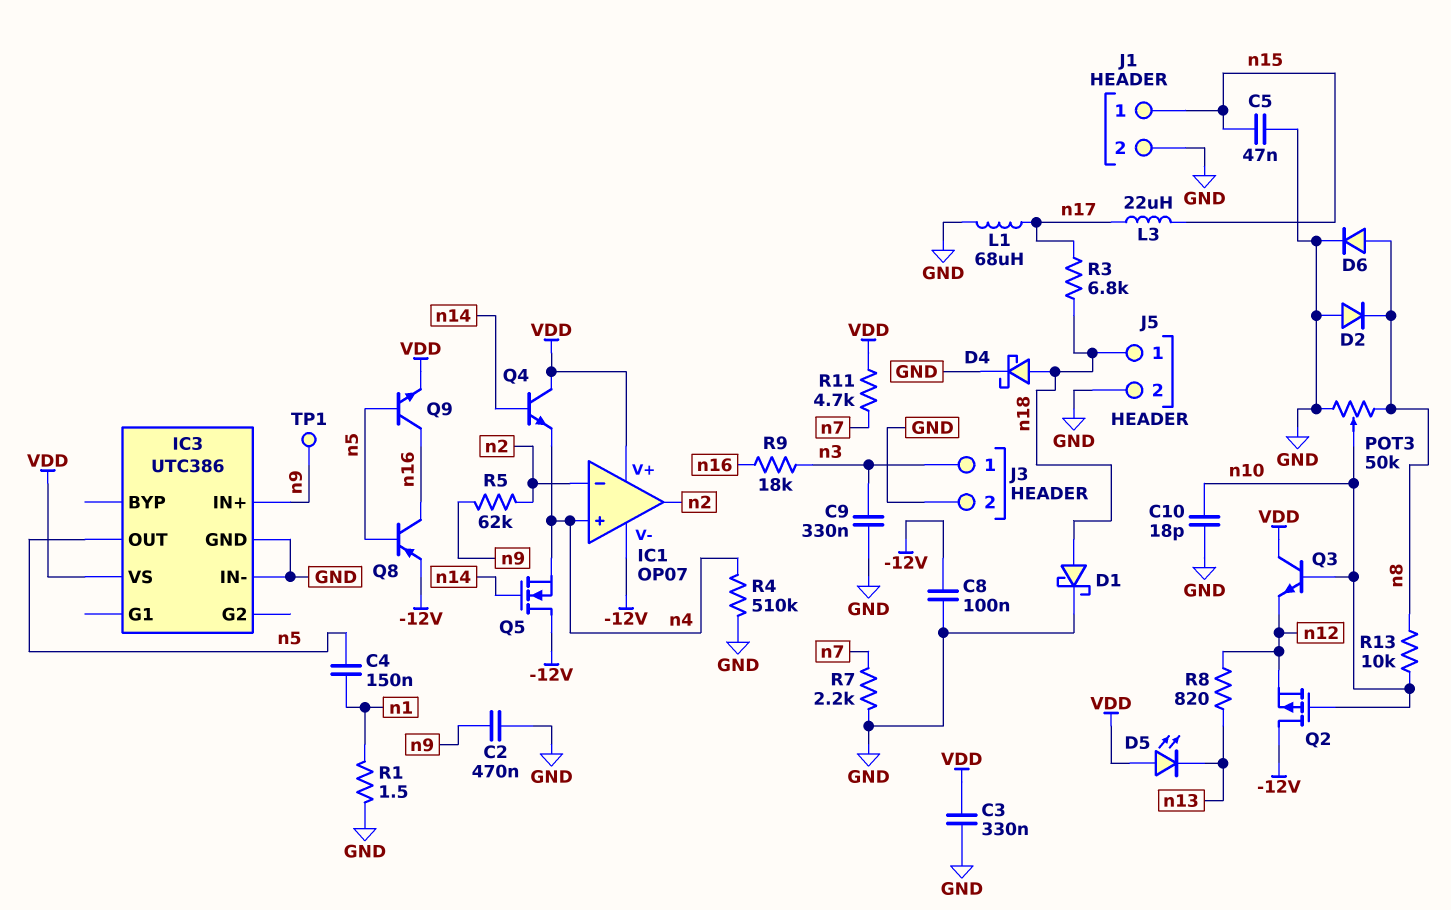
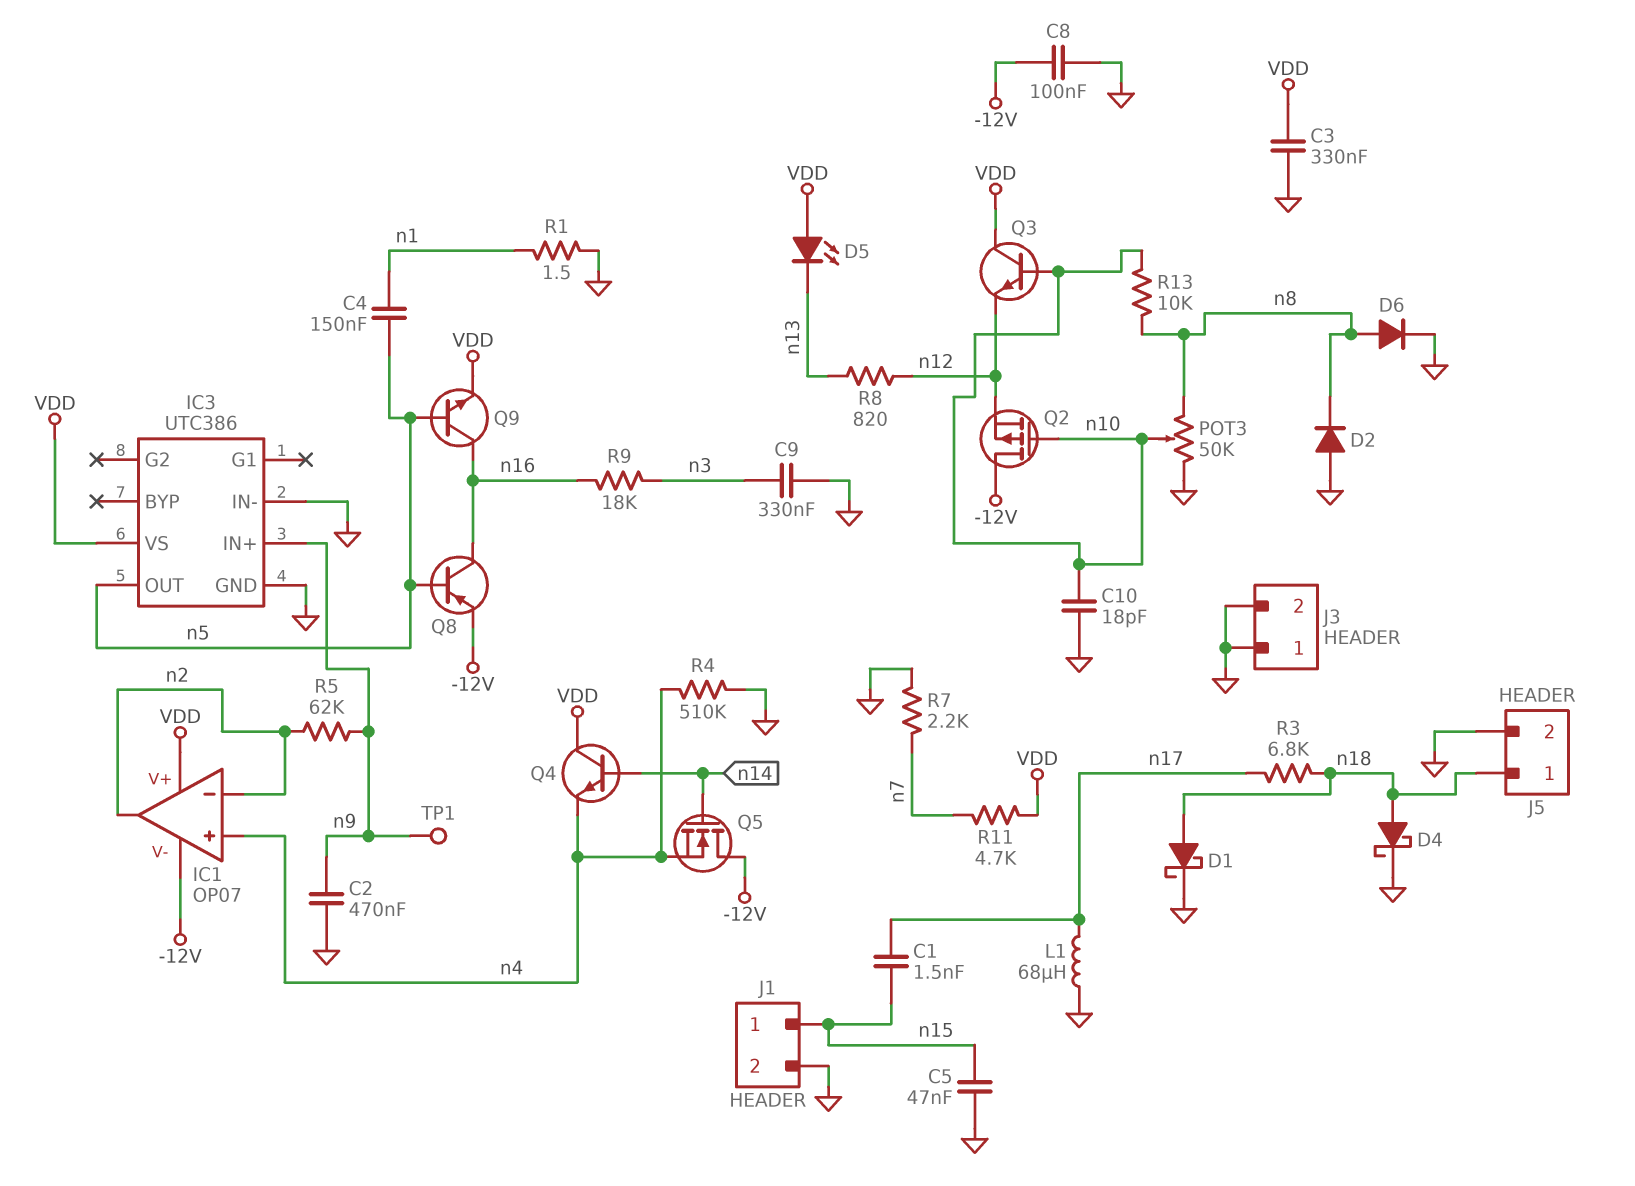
C1: none -> 1.5nF (n15, n17)
J3 pin 1: n3 -> GND
L3: 22uH (n15, n17) -> none

